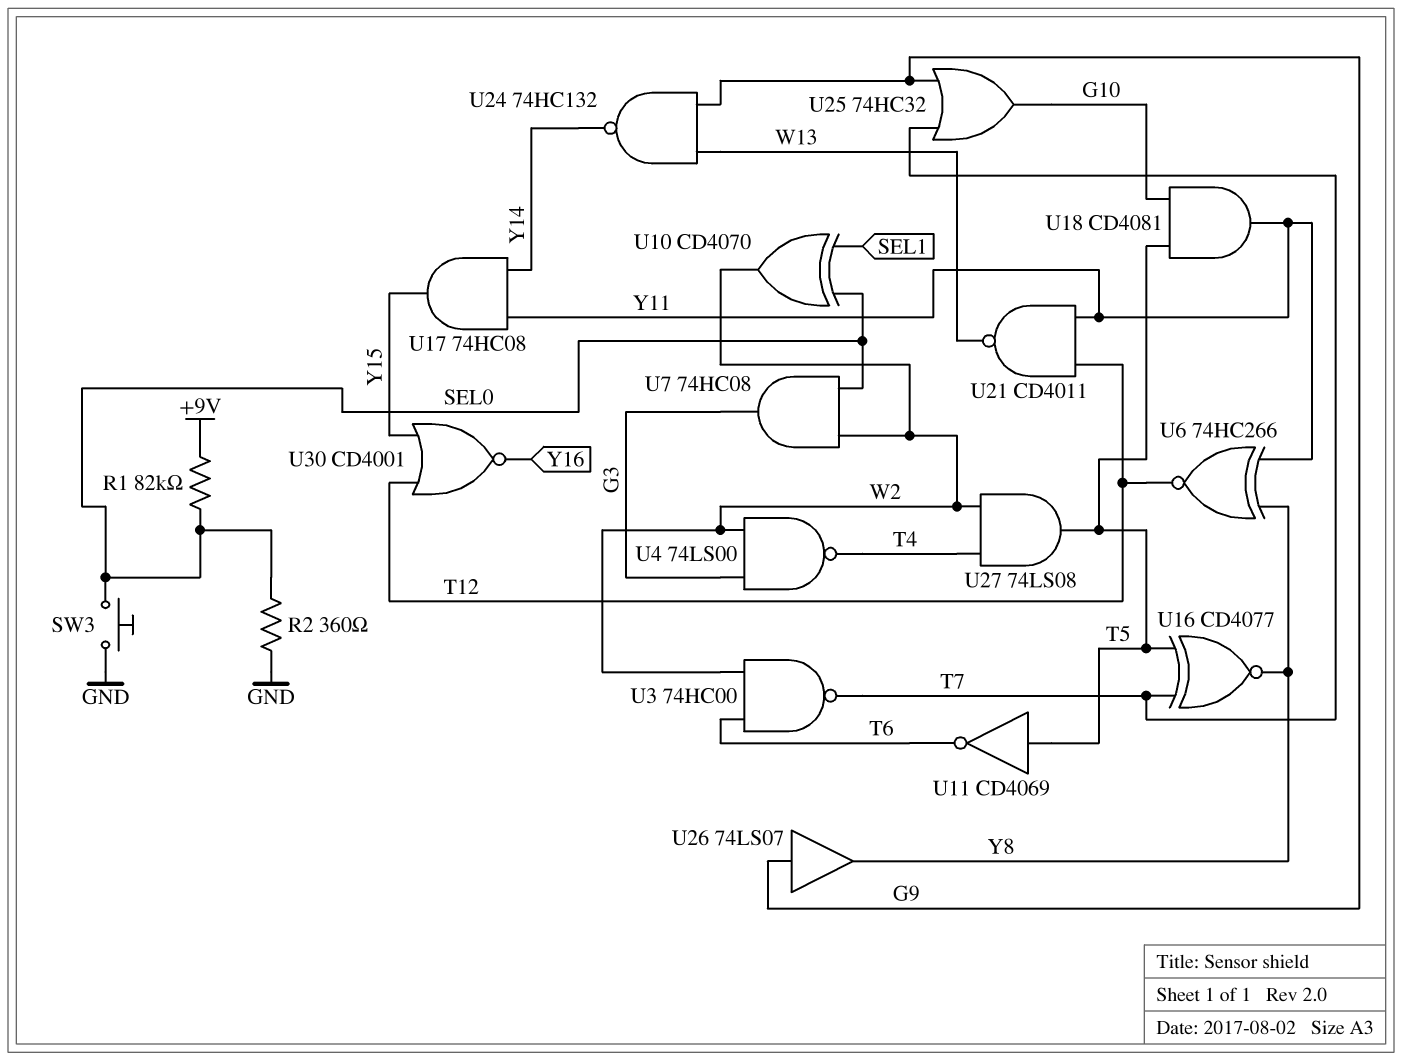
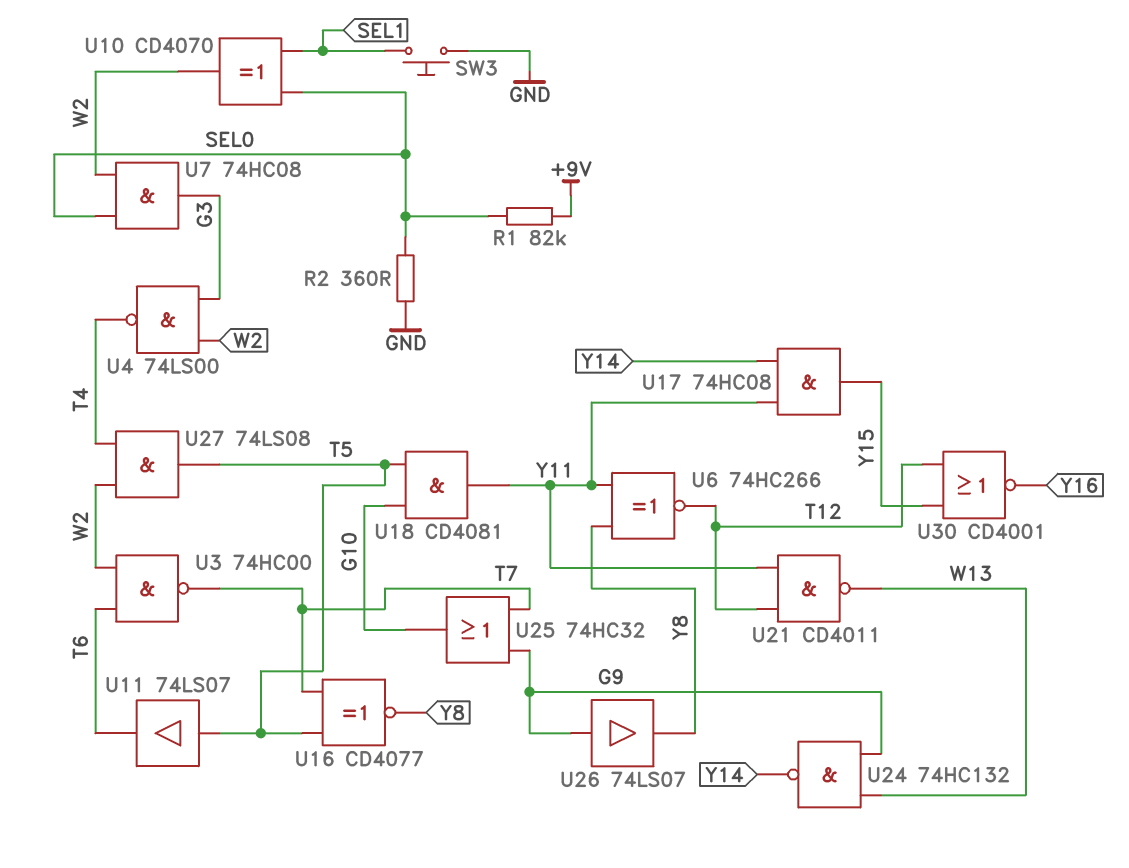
SW3: button (GND, SEL0) -> button (GND, SEL1)
U11: NOT CD4069 (in T5, out T6) -> buffer 74LS07 (in T5, out T6)

